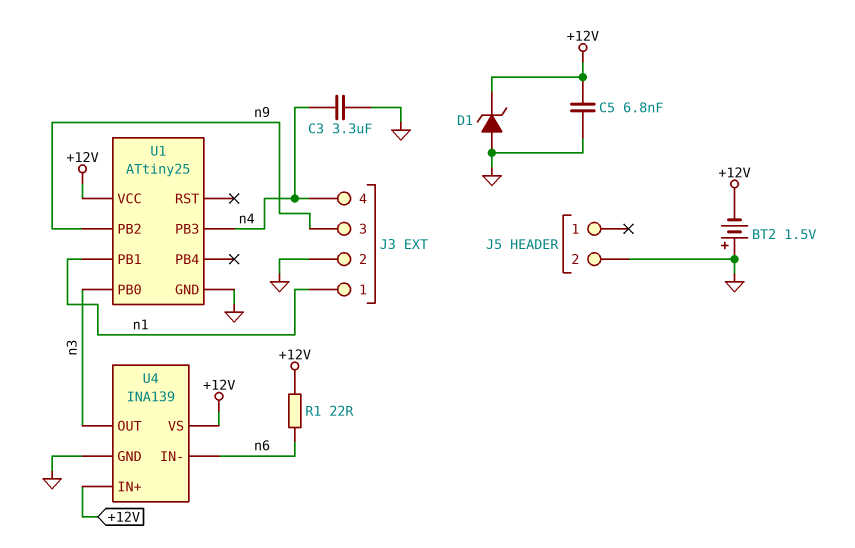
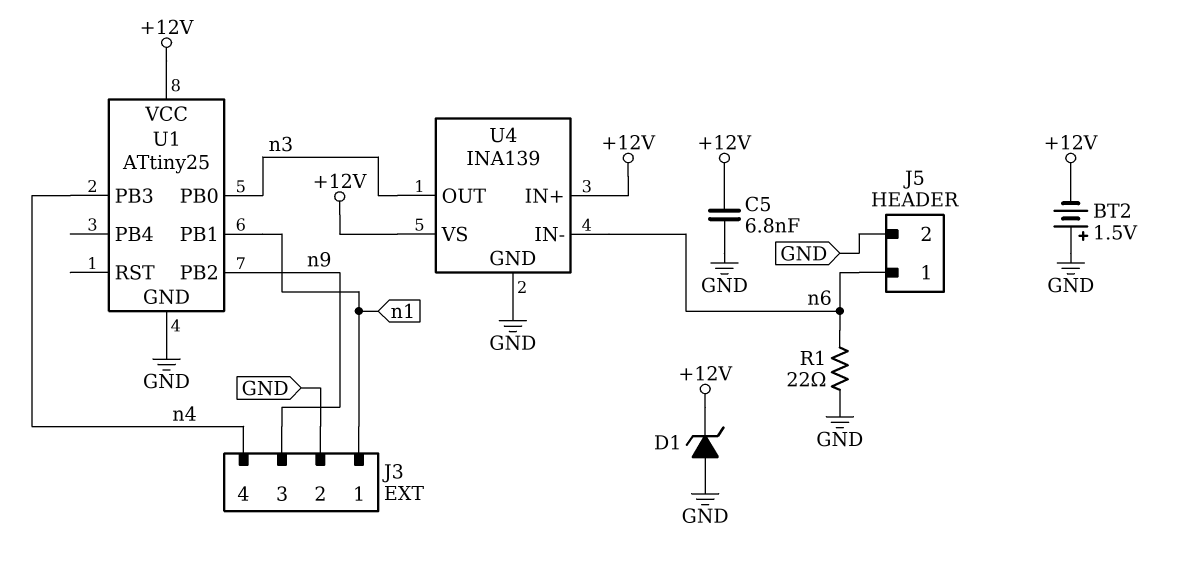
C3: 3.3uF (GND, n4) -> none
J5 pin 1: none -> n6
R1: 22 (+12V, n6) -> 22 (GND, n6)

